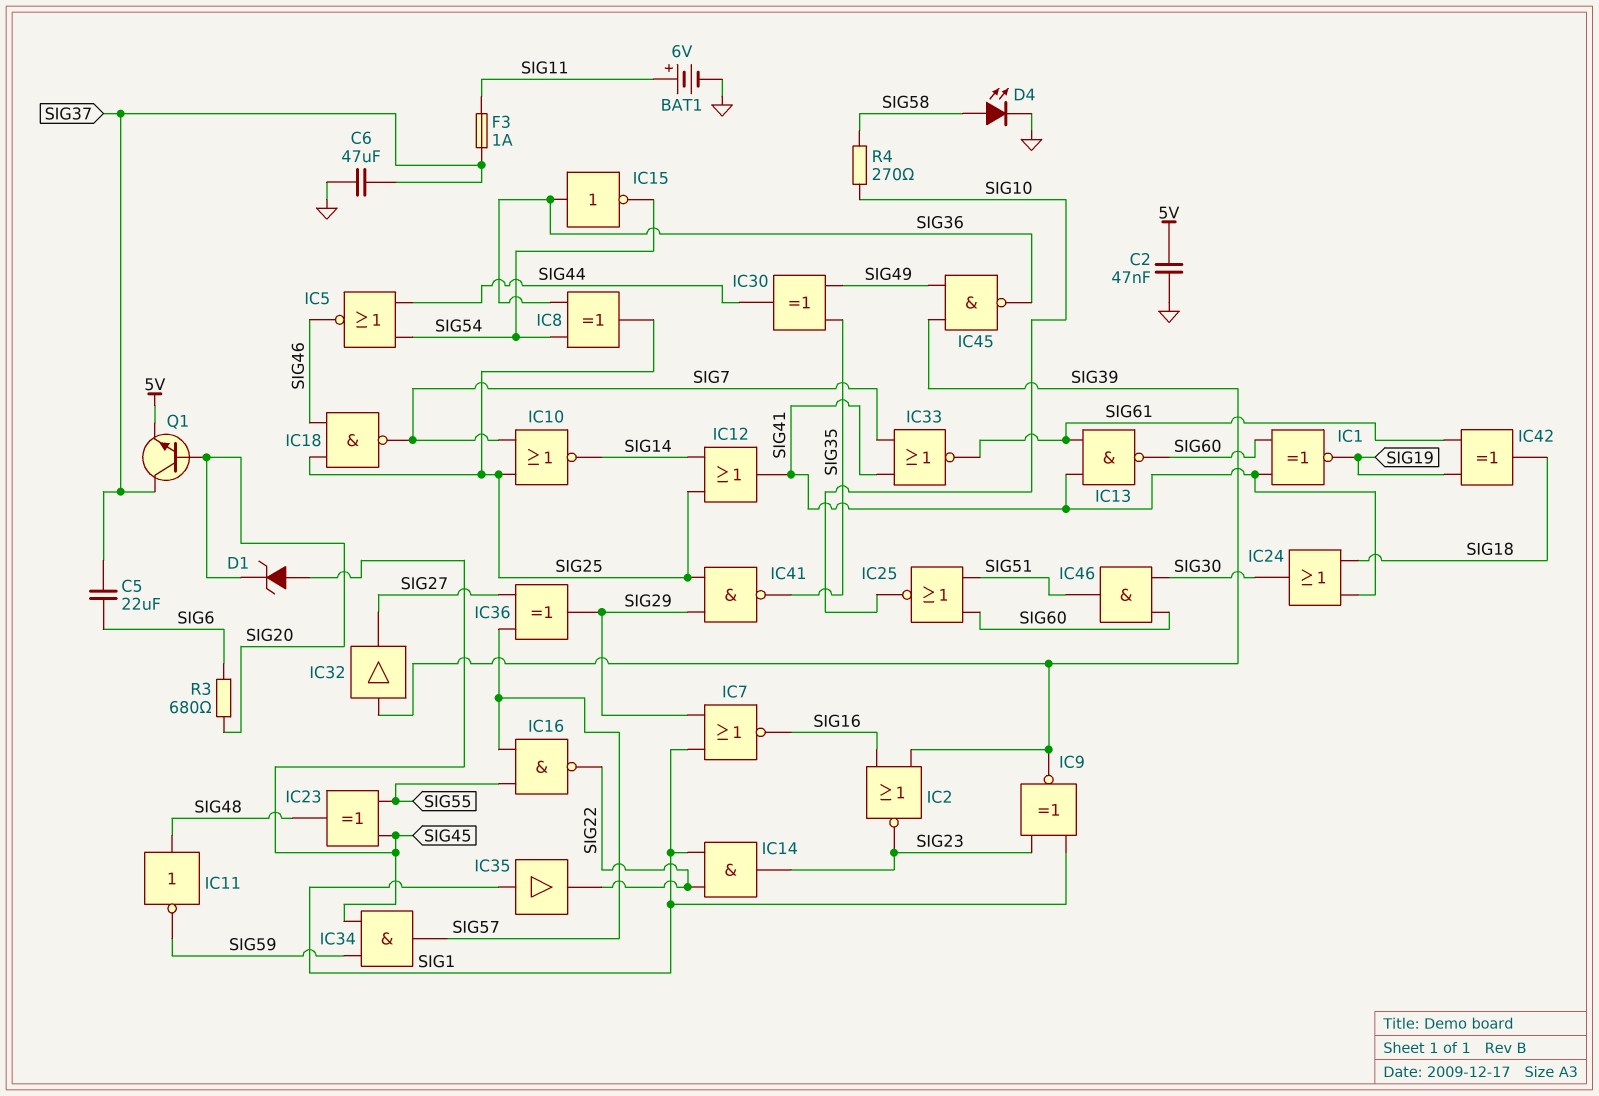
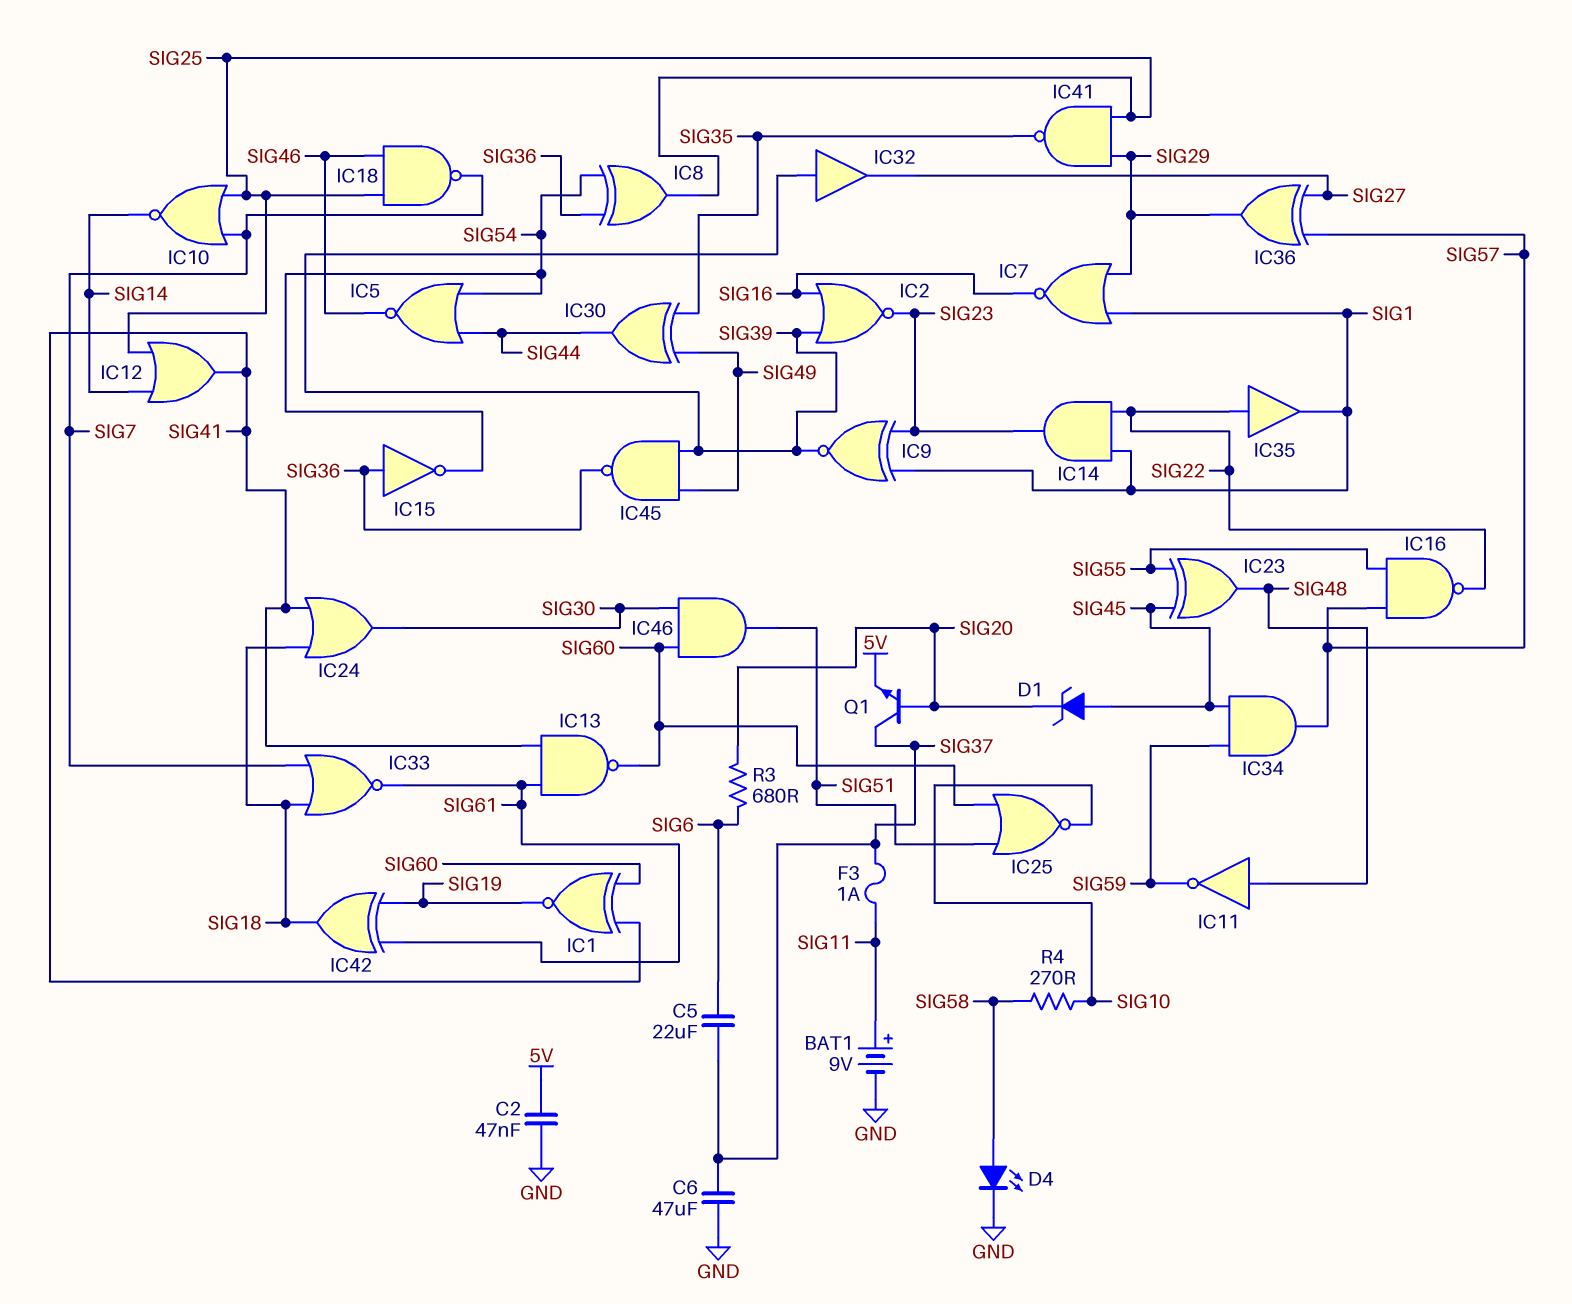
BAT1: 6V (plus SIG11, minus GND) -> 9V (plus SIG11, minus GND)
IC33: NOR (in SIG7, in SIG41, out SIG61) -> NOR (in SIG7, in SIG18, out SIG61)
IC35: buffer (in SIG1, out SIG22) -> buffer (in SIG22, out SIG1)

